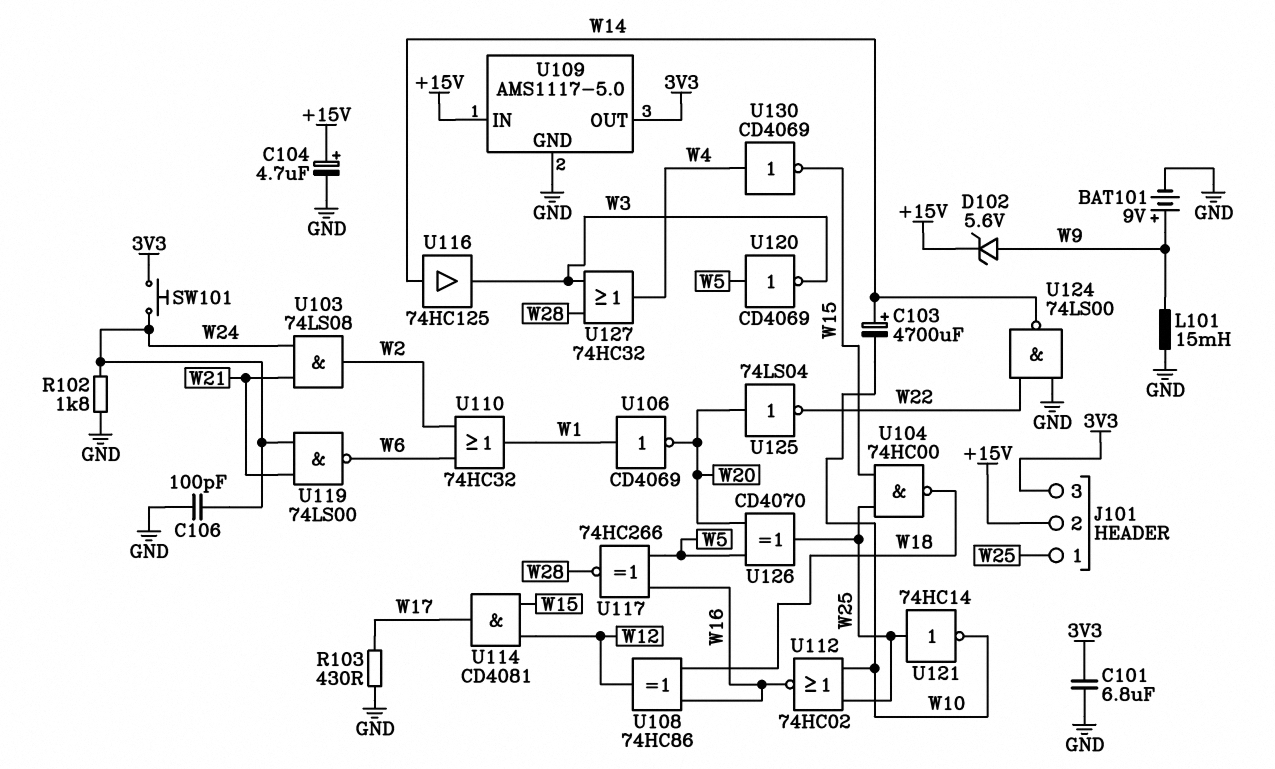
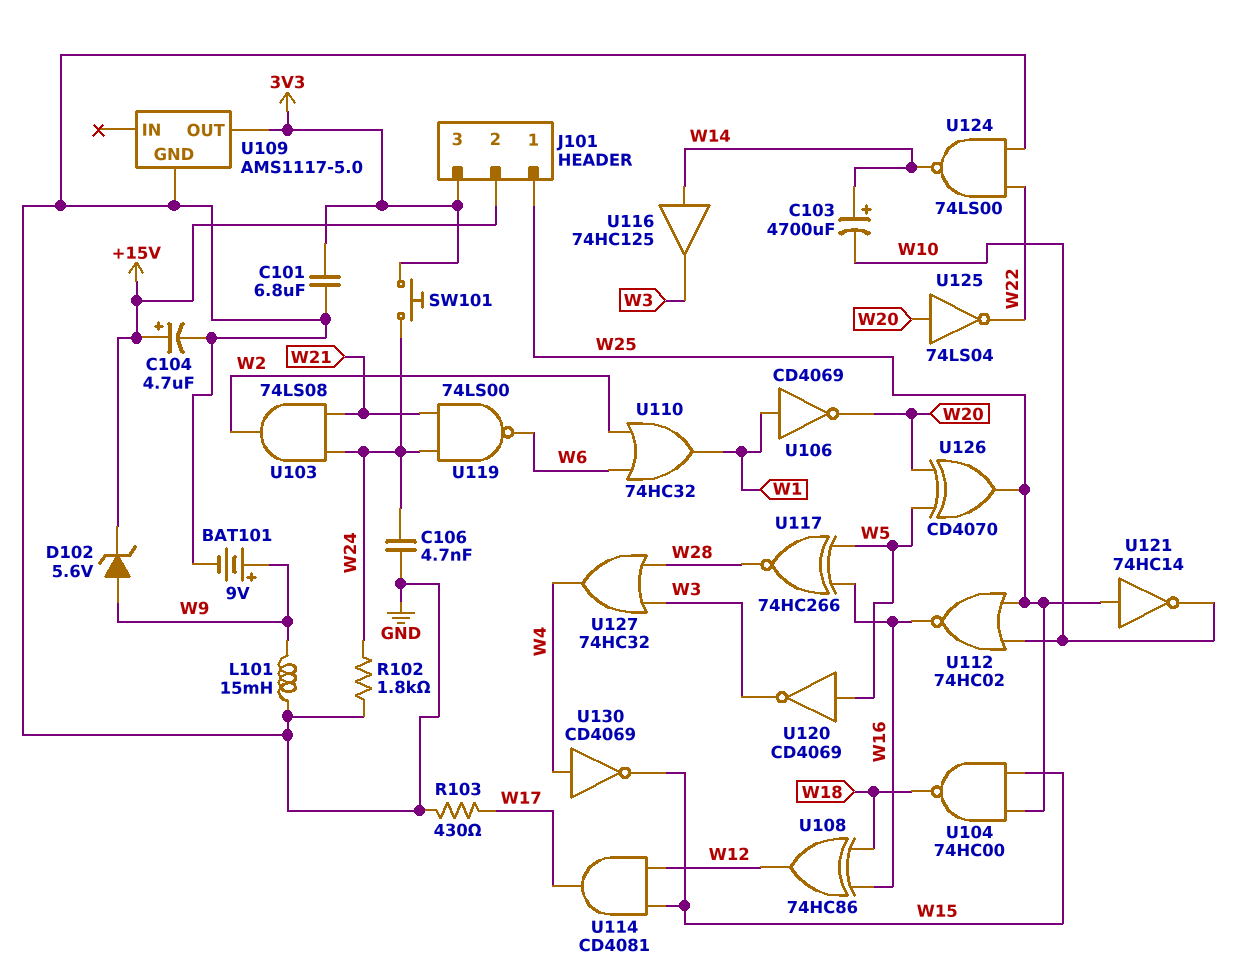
C106: 100pF (GND, W24) -> 4.7nF (GND, W24)
U109 pin IN: +15V -> none

